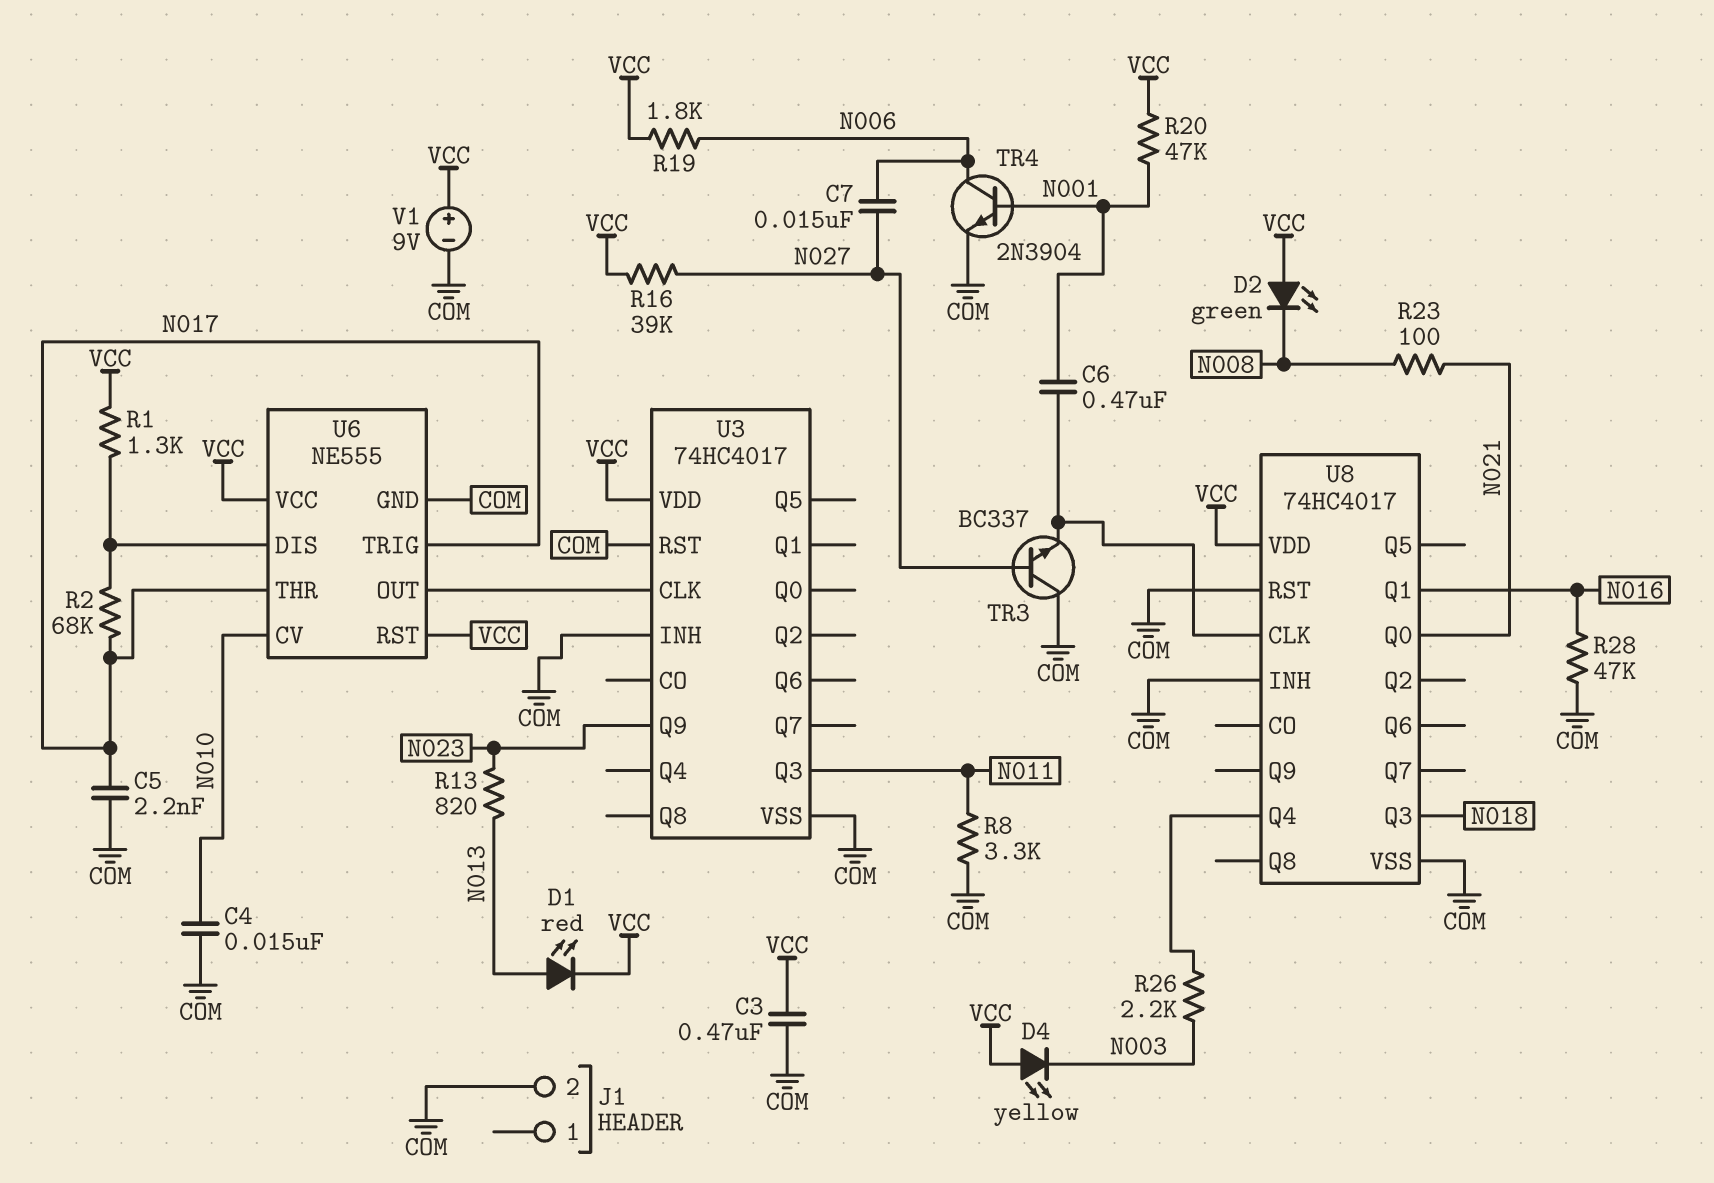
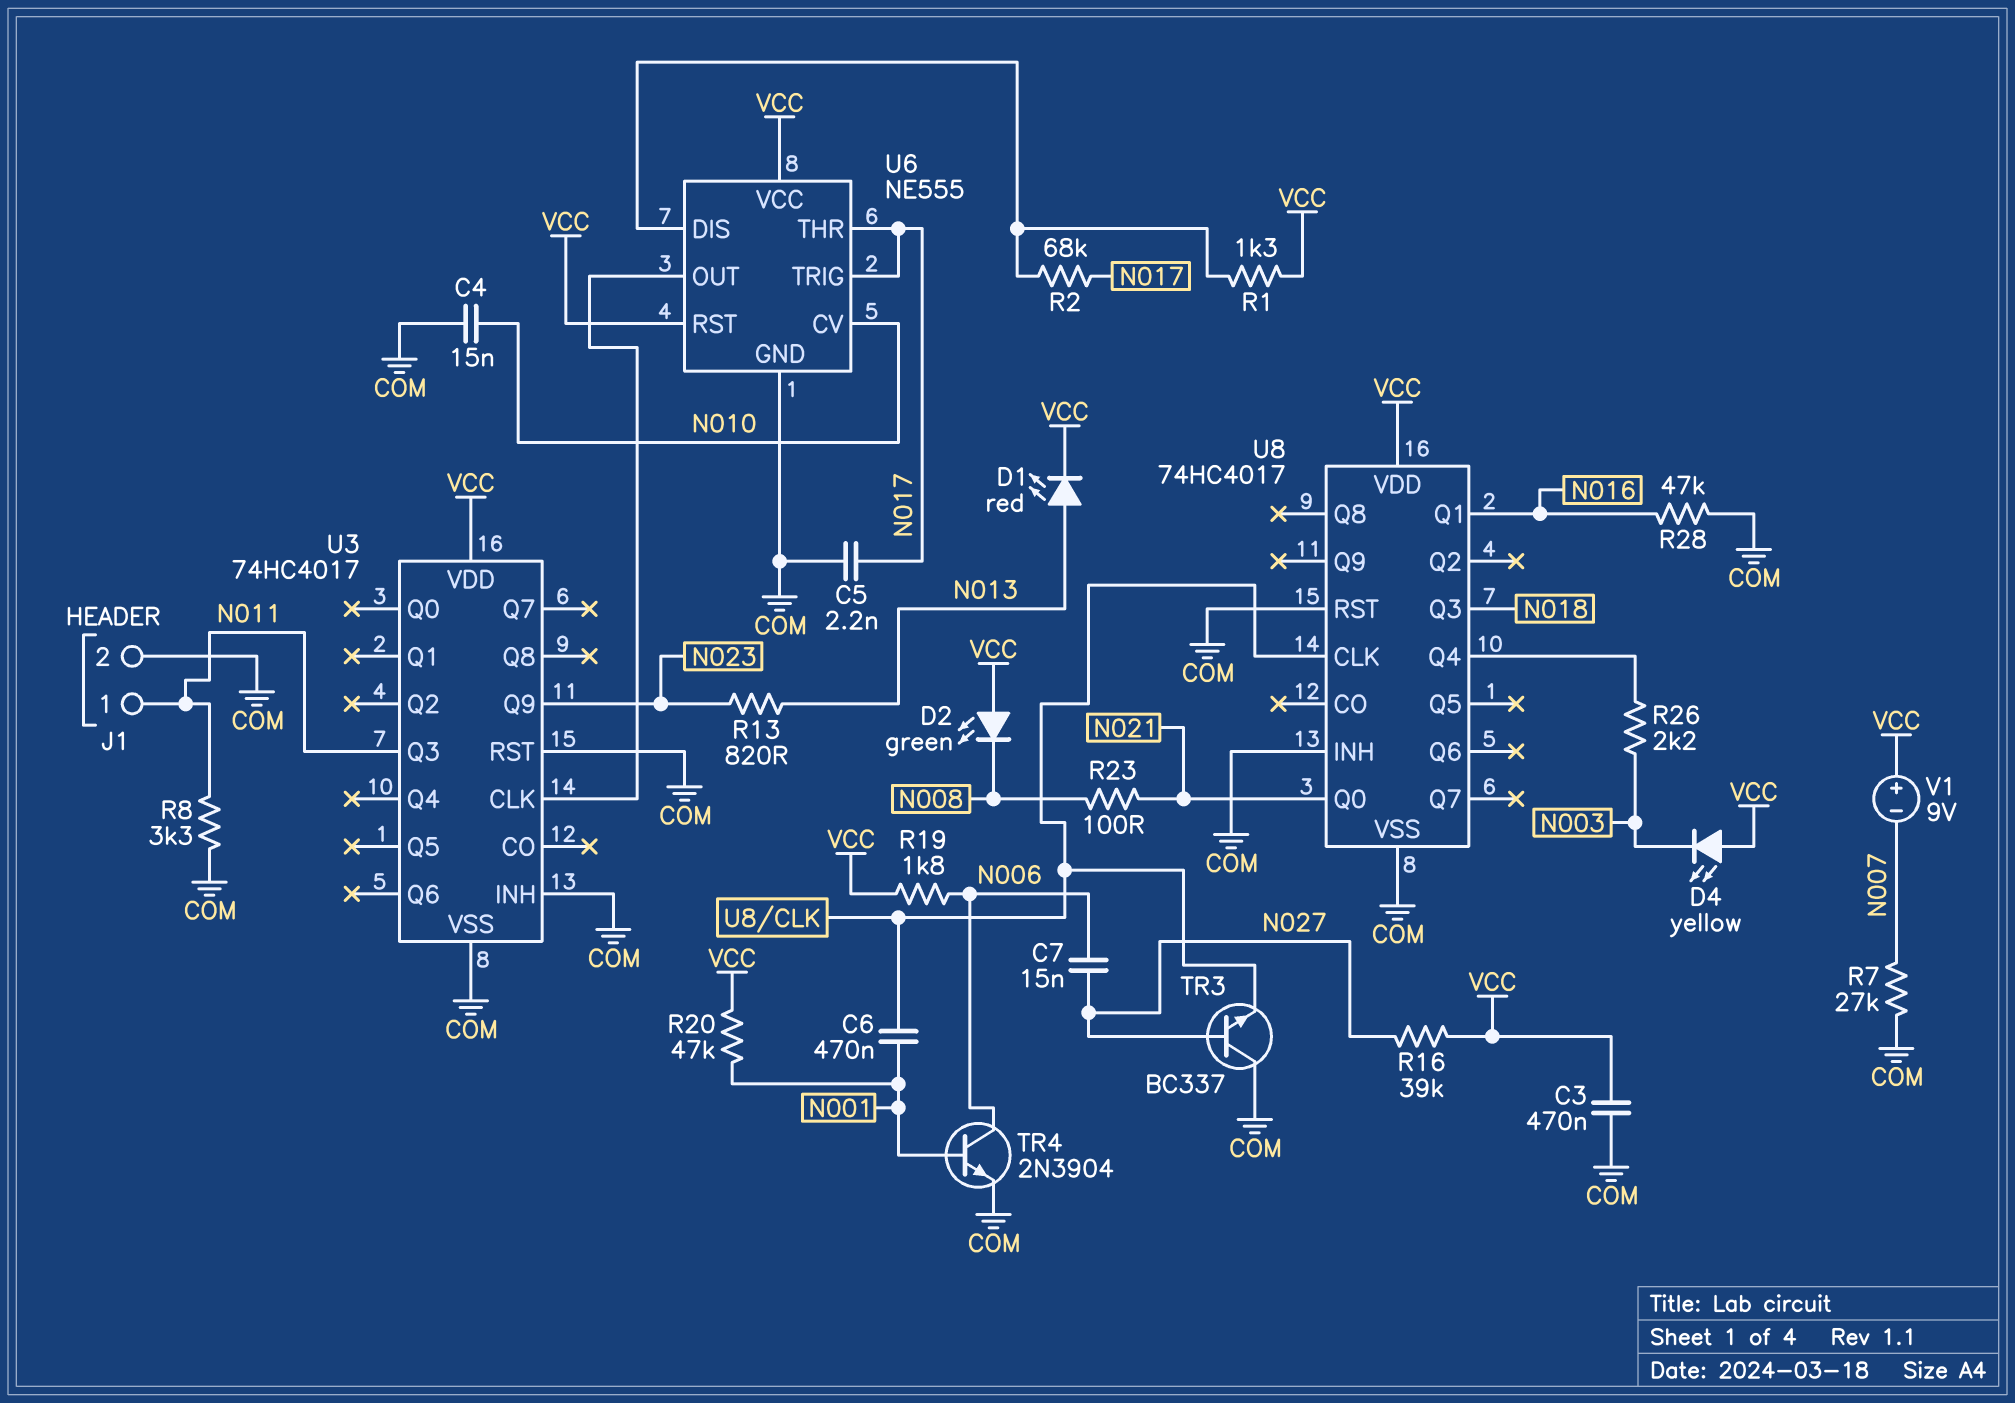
J1 pin 1: none -> N011
R7: none -> 27k (COM, N007)
V1: 9V (plus VCC, minus COM) -> 9V (plus VCC, minus N007)

